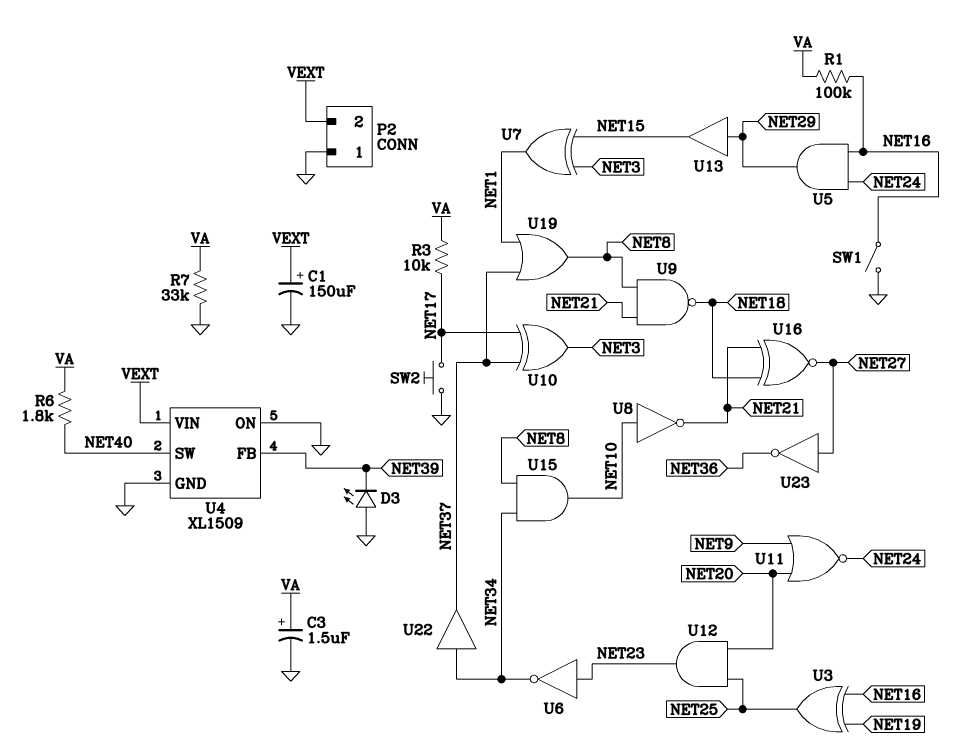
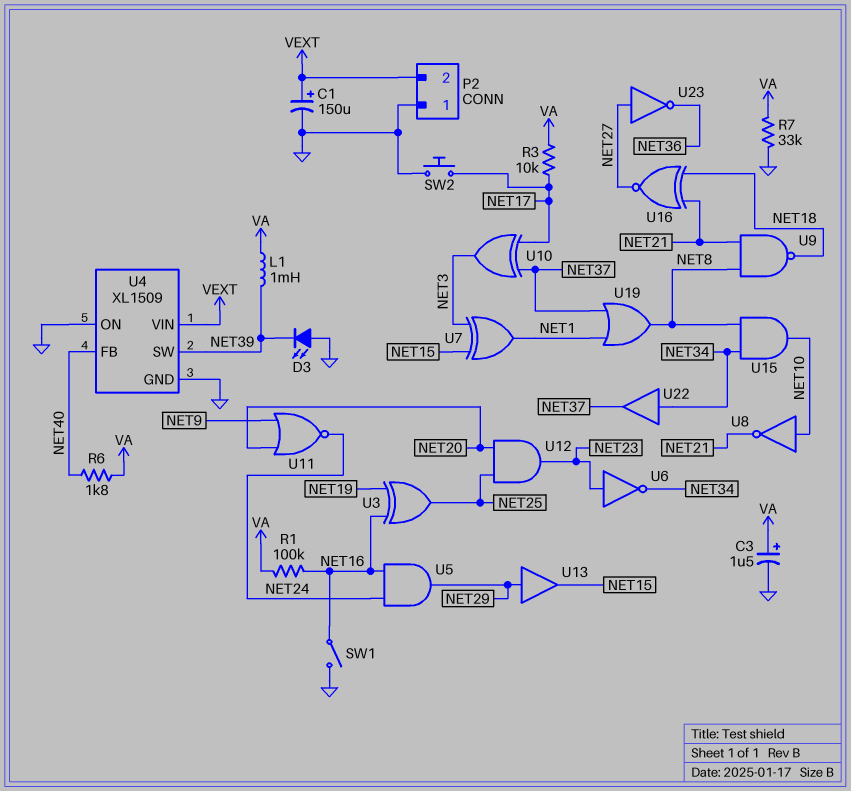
L1: none -> 1mH (NET39, VA)
U4 pin FB: NET39 -> NET40
U4 pin SW: NET40 -> NET39

